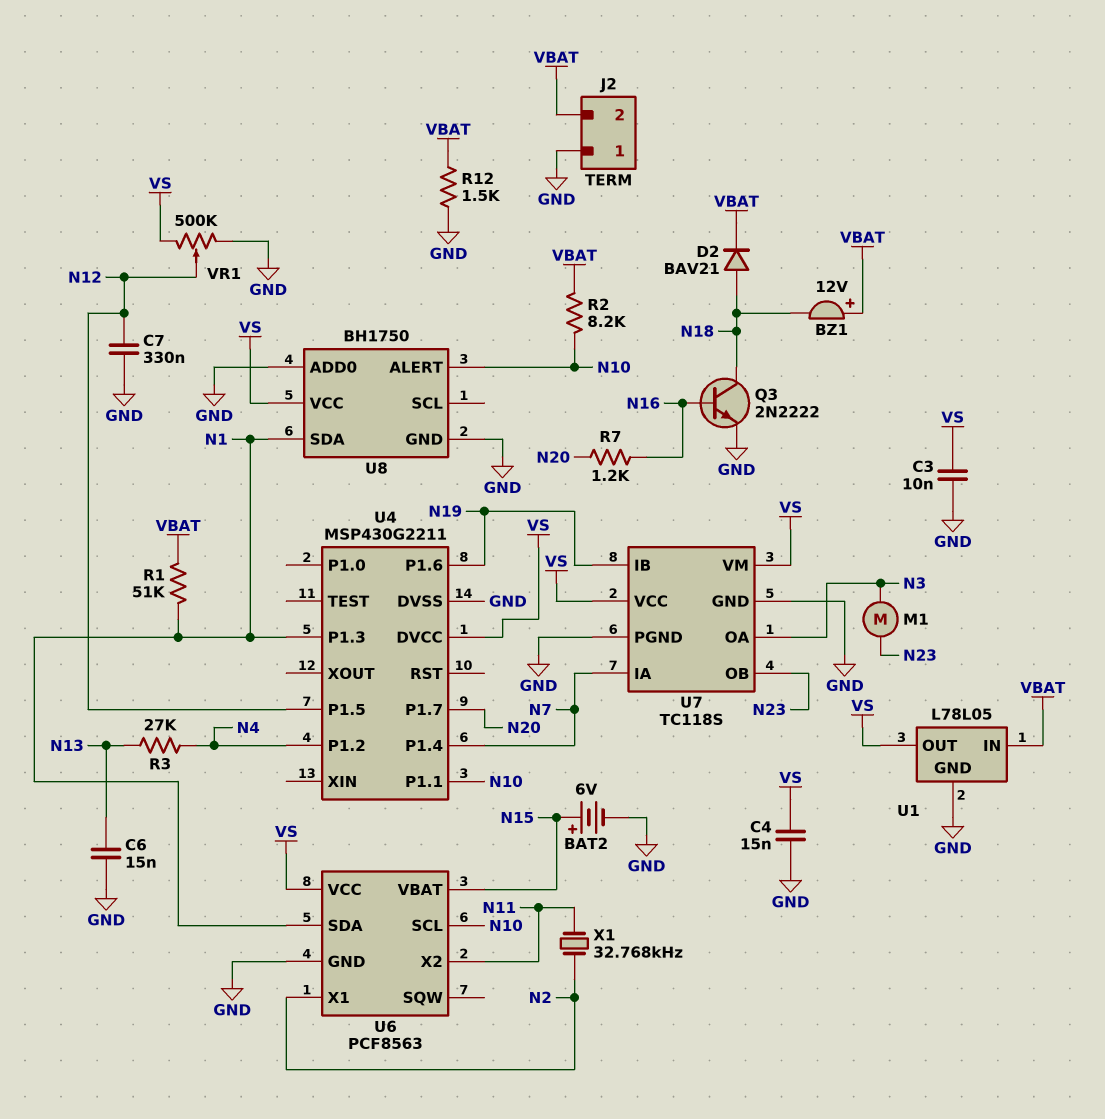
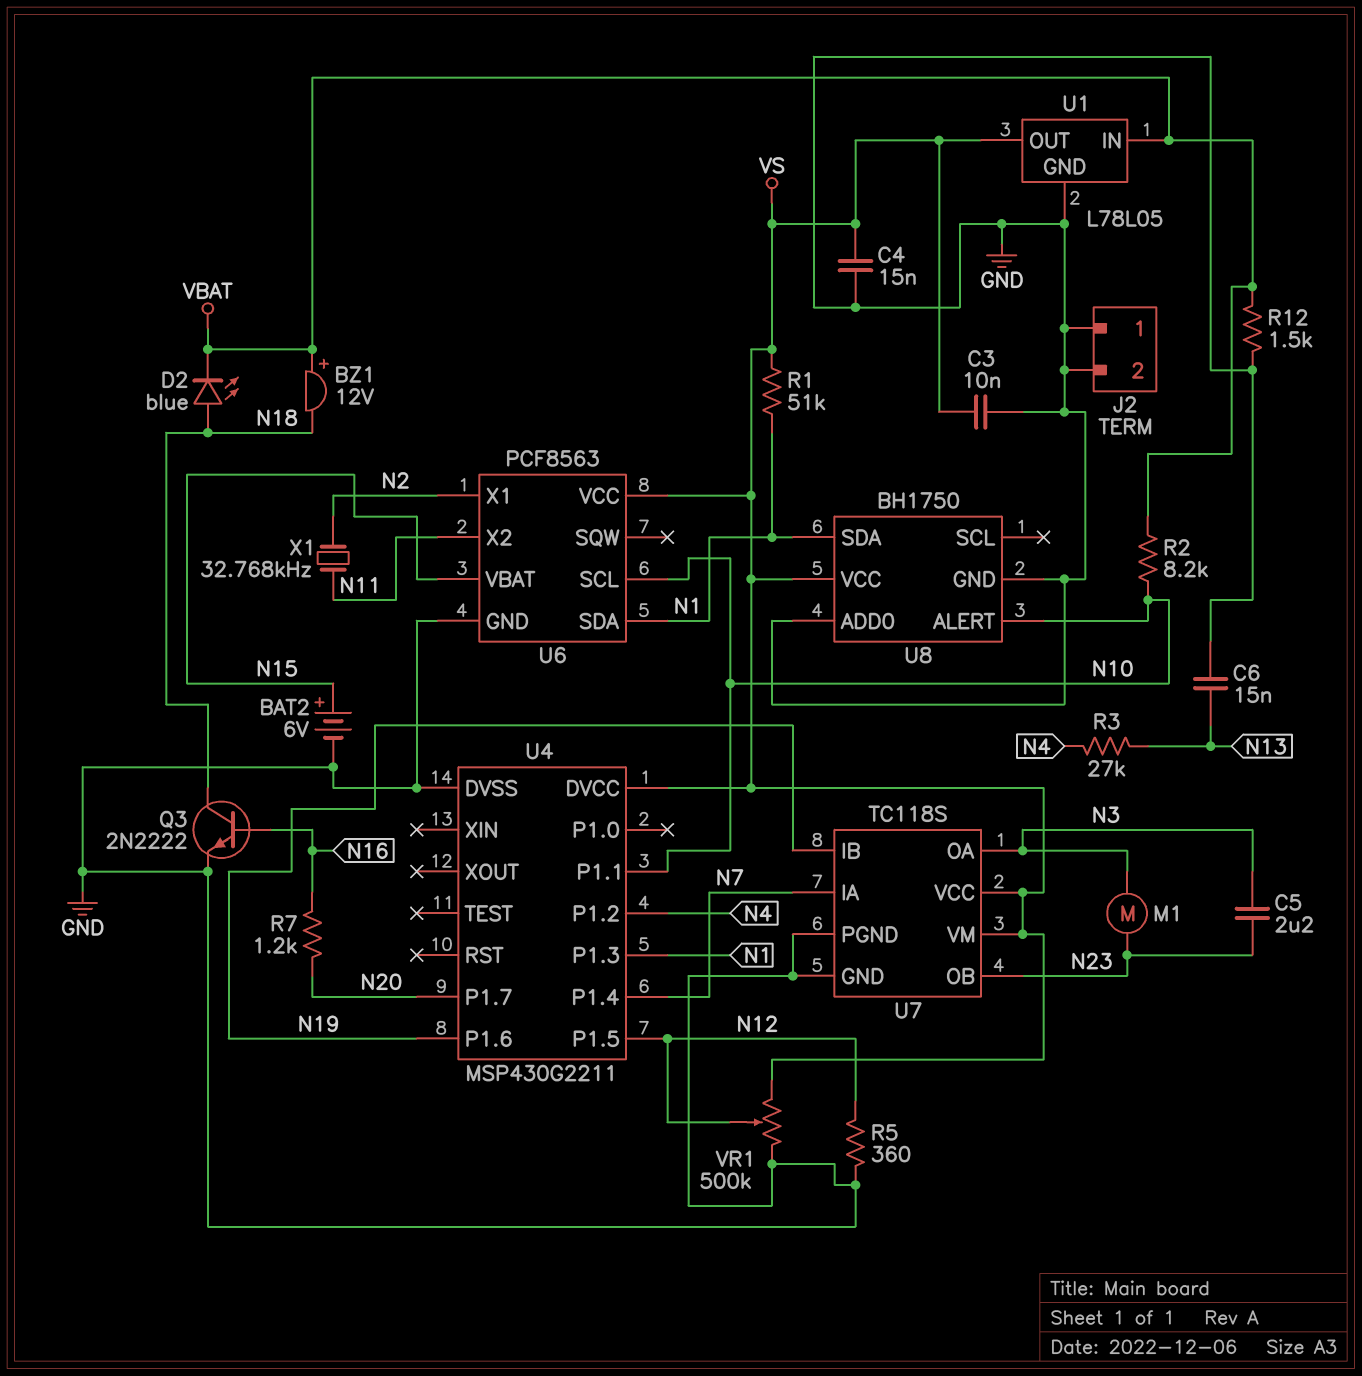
C5: none -> 2.2uF (N3, N23)
C7: 330nF (GND, N12) -> none
D2: diode BAV21 (A N18, K VBAT) -> LED blue (A N18, K VBAT)
J2 pin 2: VBAT -> GND
R1: 51k (N1, VBAT) -> 51k (N1, VS)
R5: none -> 360 (GND, N12)

